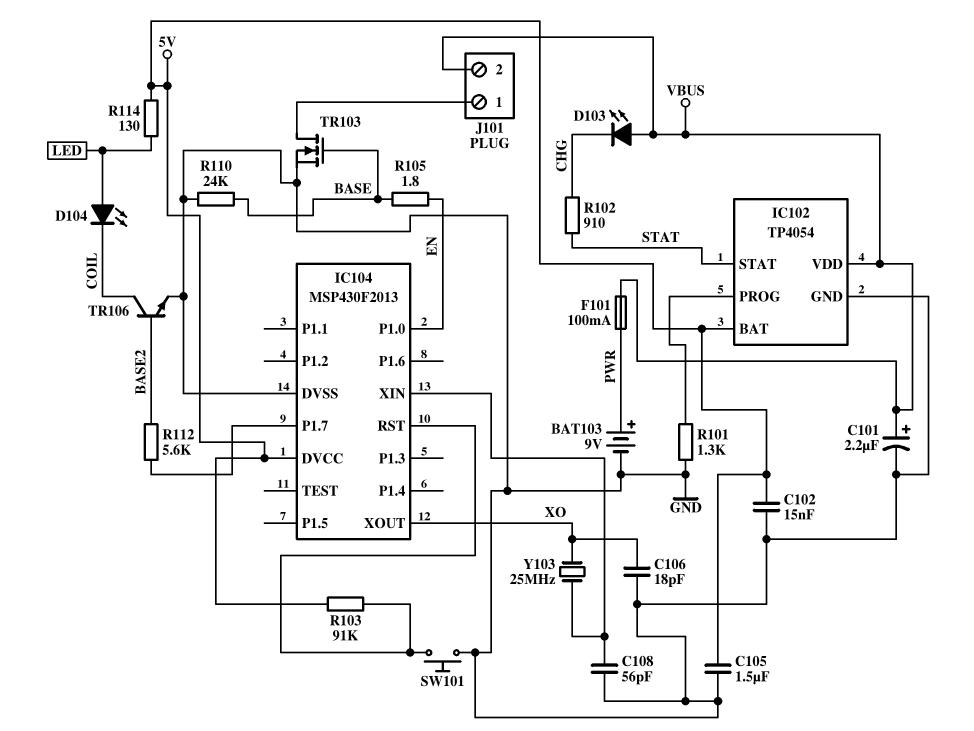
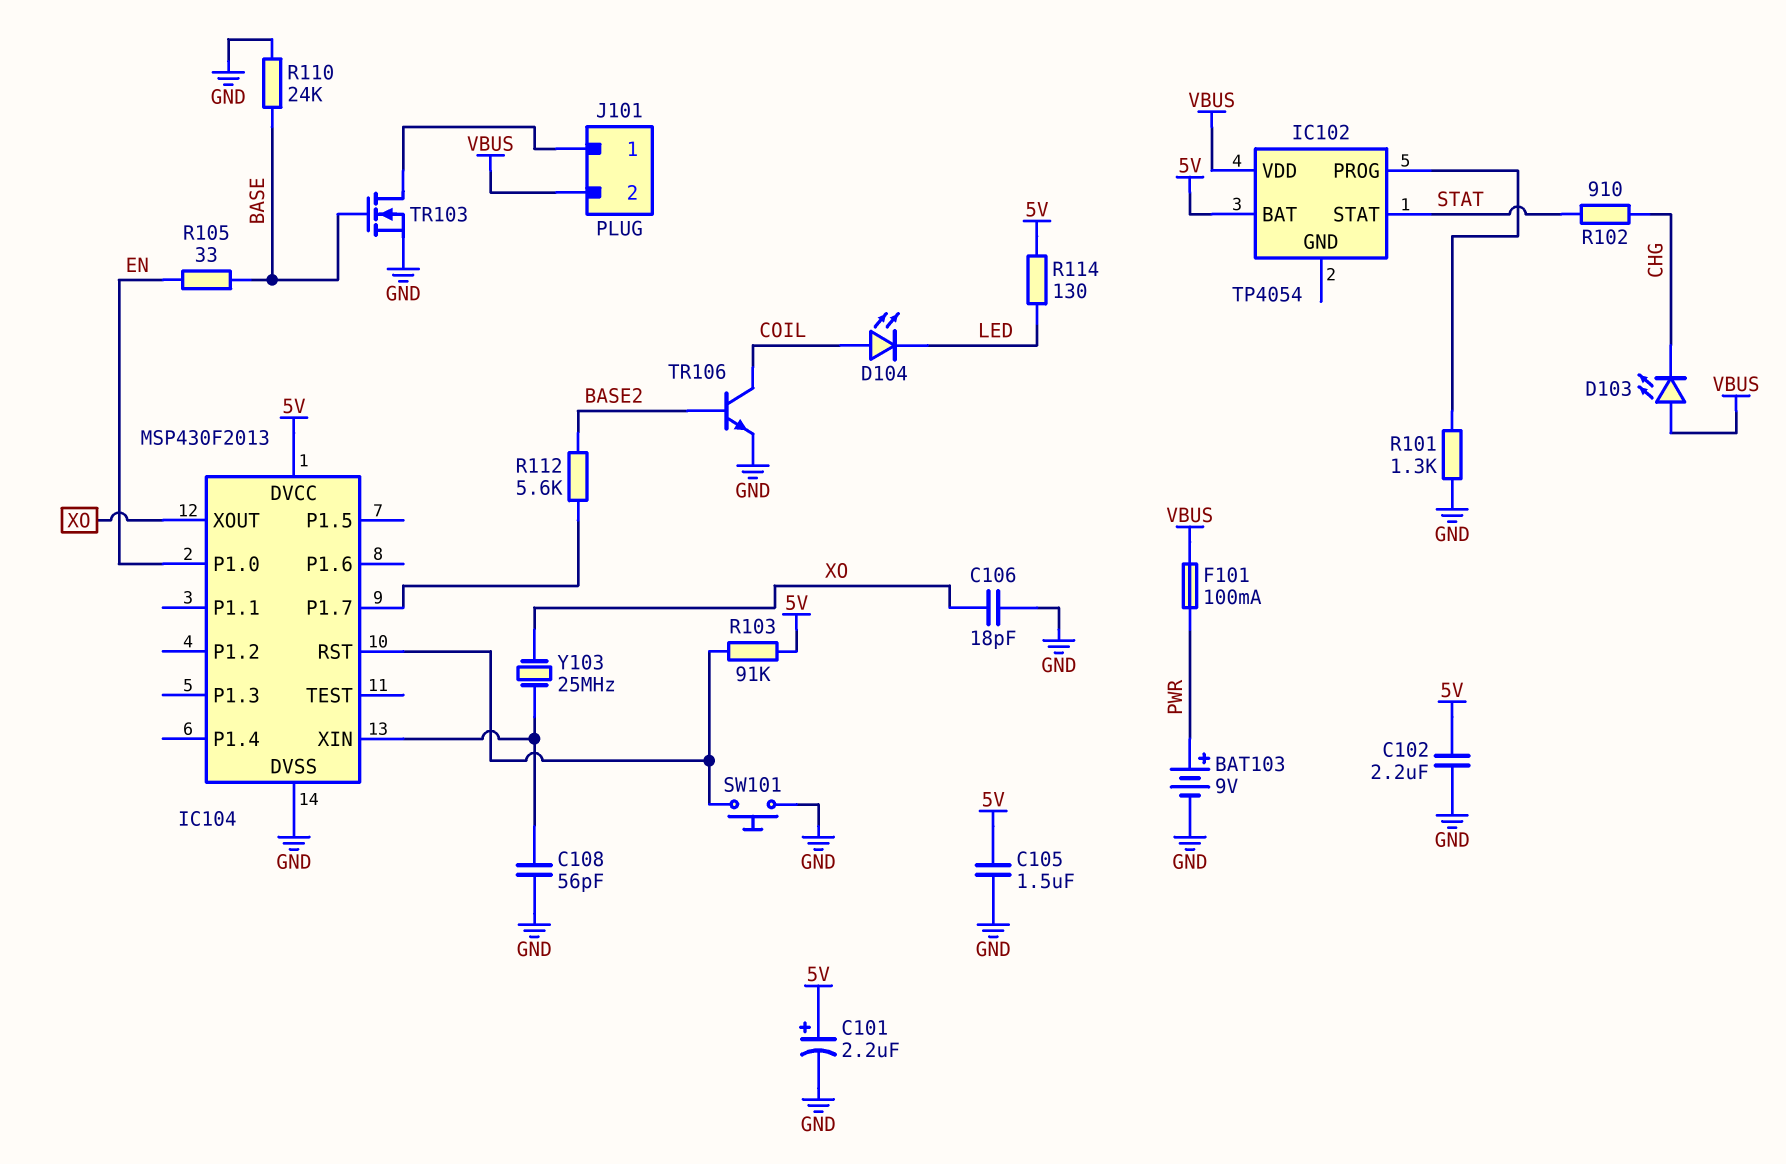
C101: 2.2uF (plus VBUS, minus GND) -> 2.2uF (plus 5V, minus GND)
C102: 15nF (5V, GND) -> 2.2uF (5V, GND)
D104: LED (A LED, K COIL) -> LED (A COIL, K LED)
IC102 pin GND: GND -> none
R105: 1.8 (BASE, EN) -> 33 (BASE, EN)

